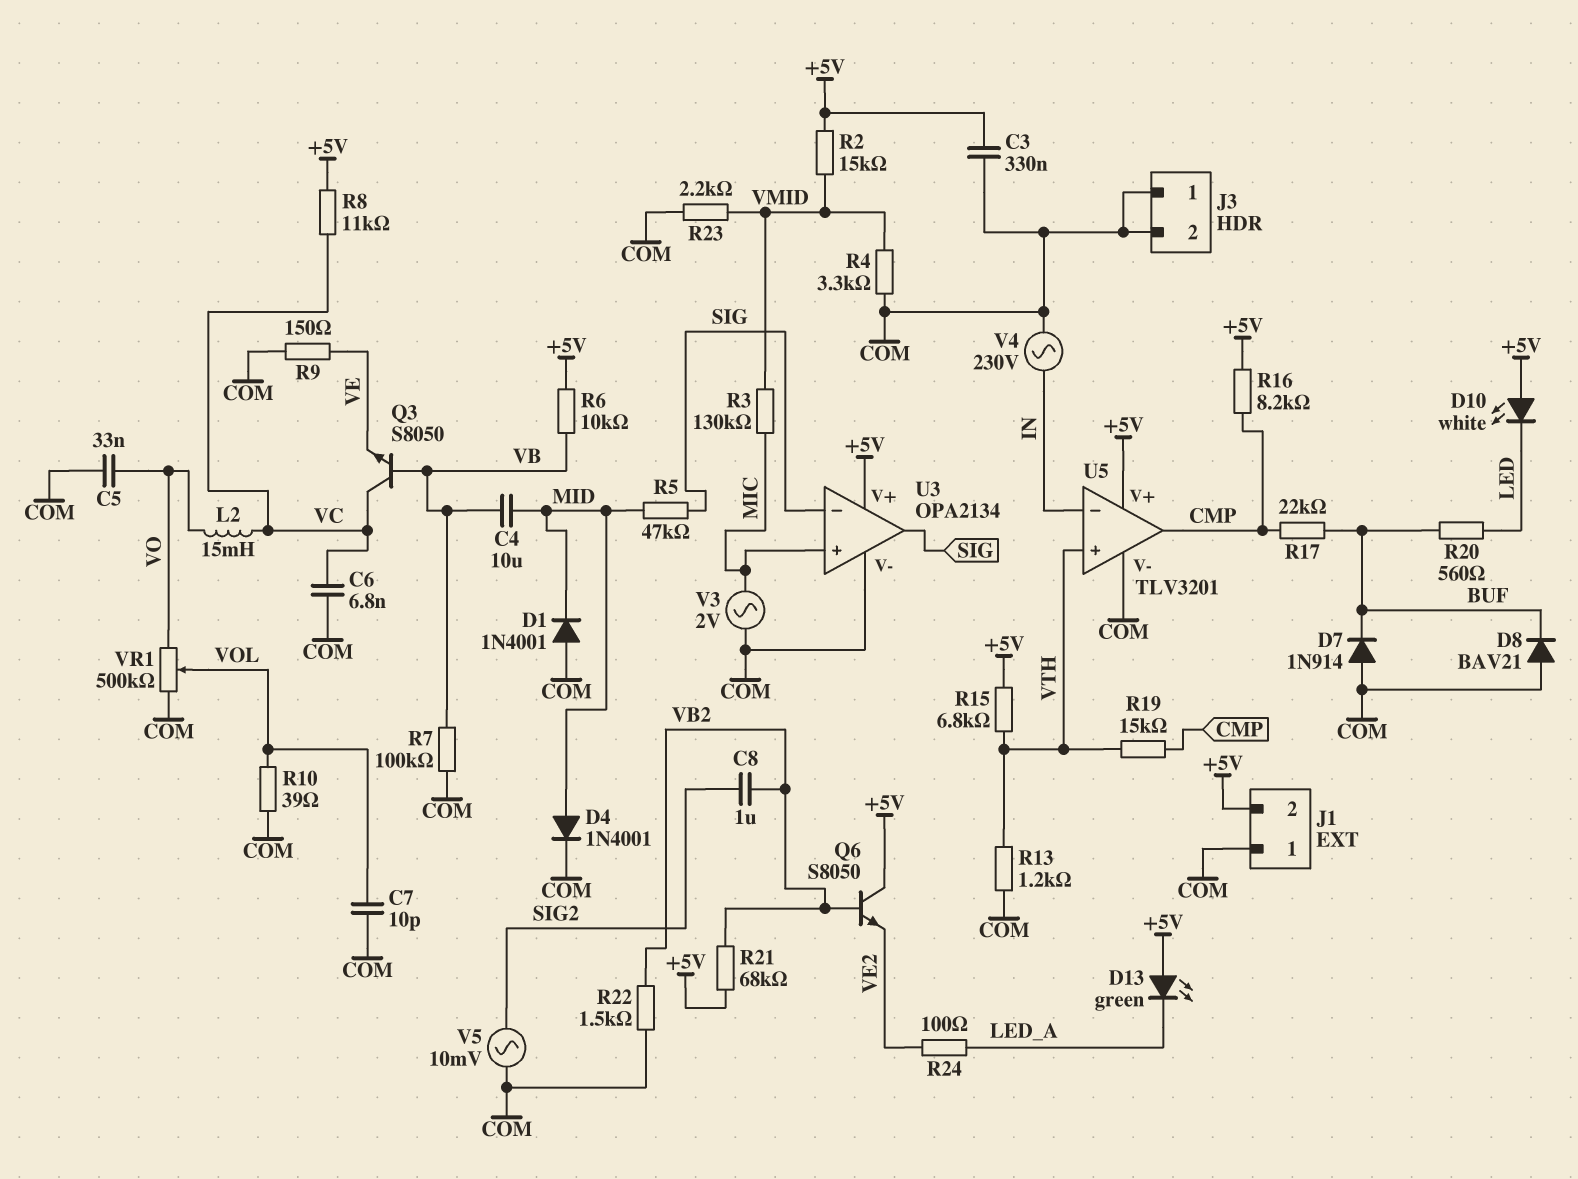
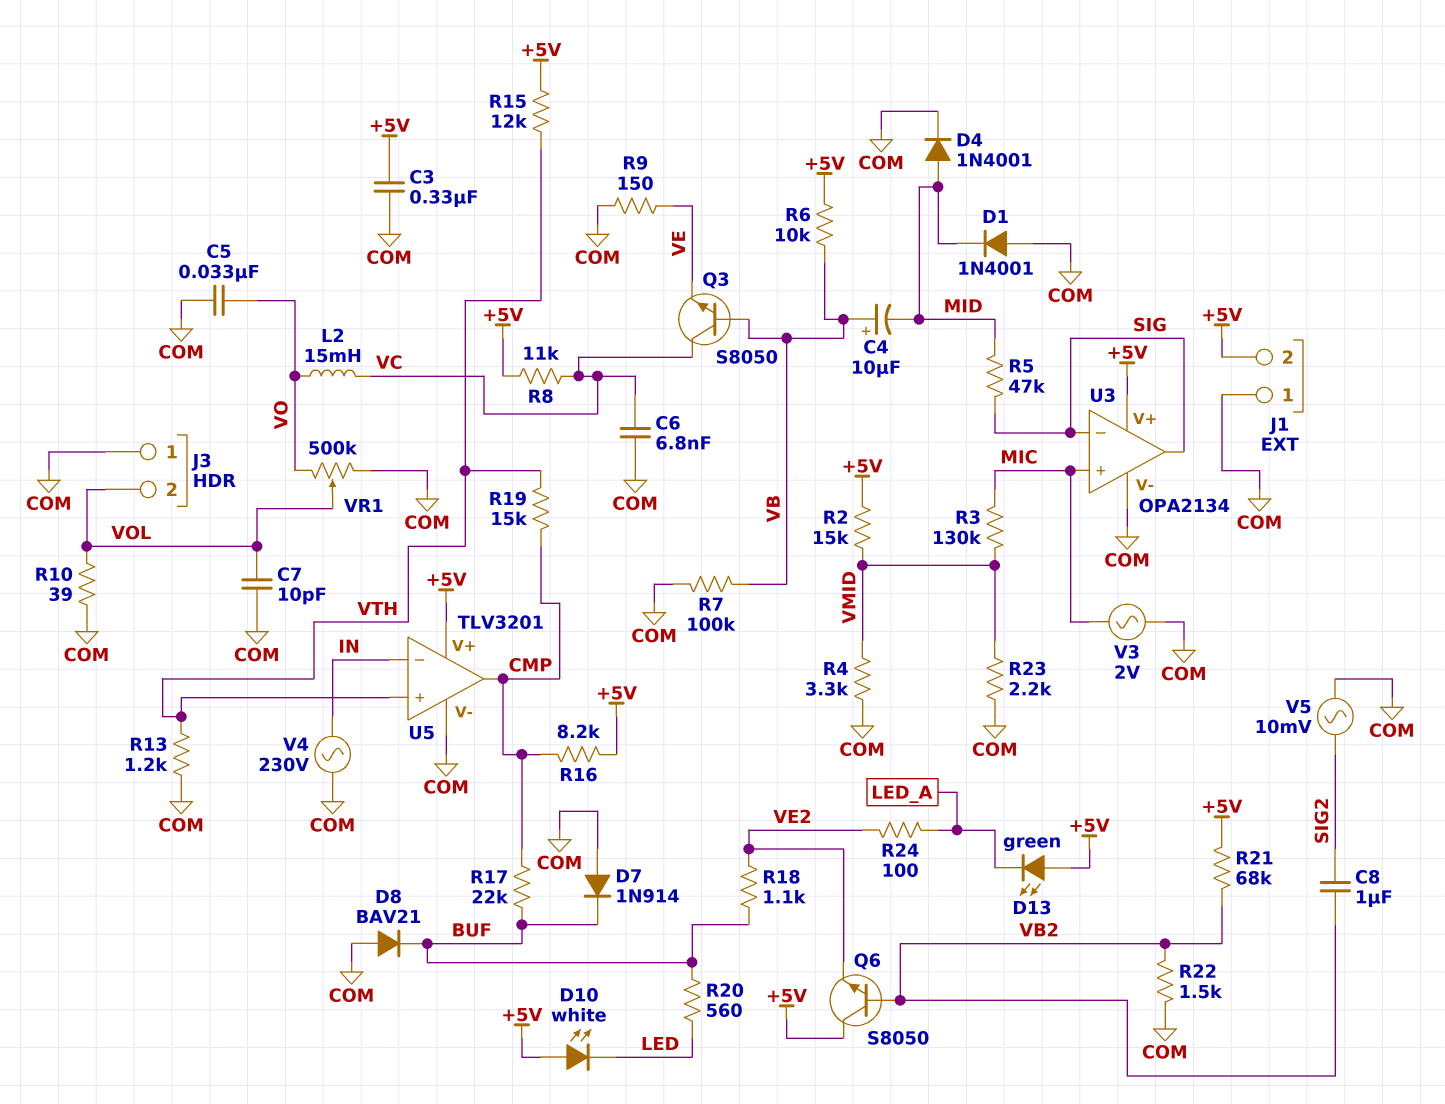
C4: 10uF (MID, VB) -> 10uF (plus VB, minus MID)
J3 pin 2: COM -> VOL
R15: 6.8k (+5V, VTH) -> 12k (+5V, VTH)
R18: none -> 1.1k (BUF, VE2)

